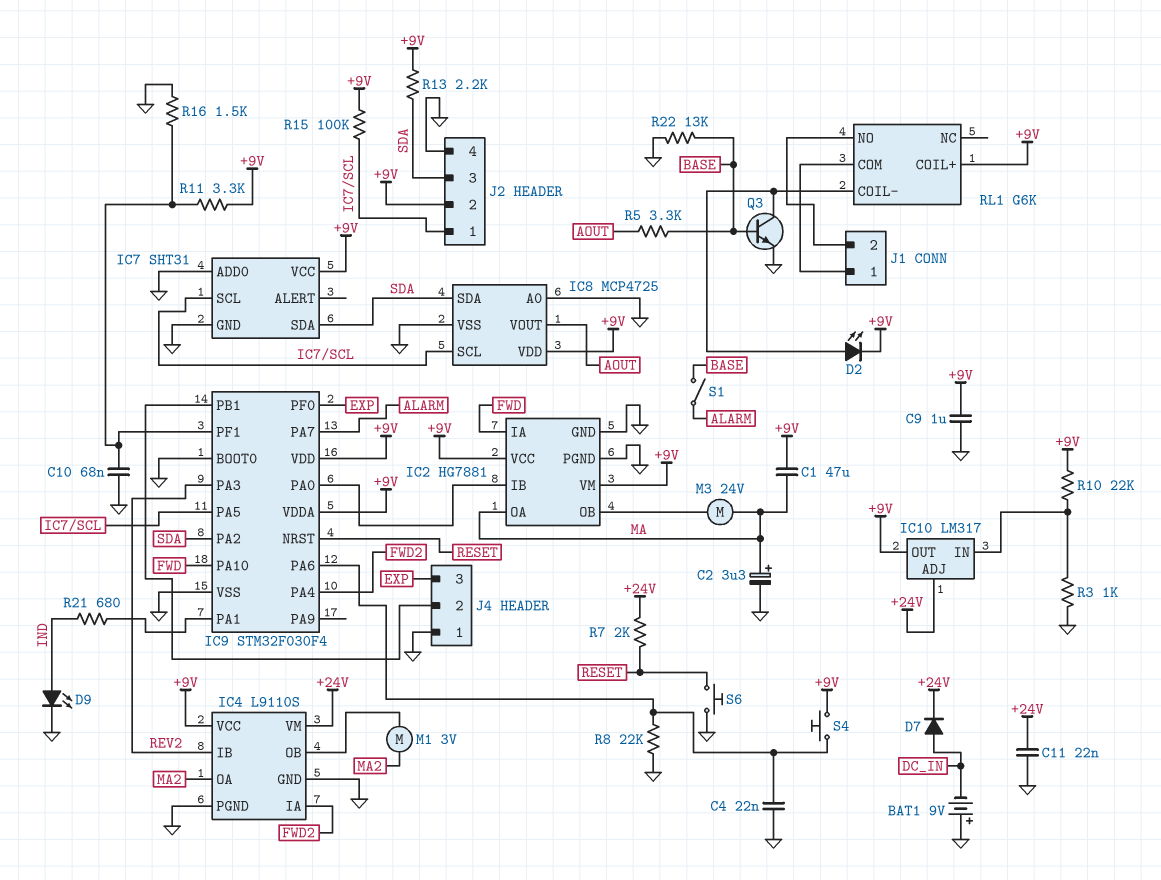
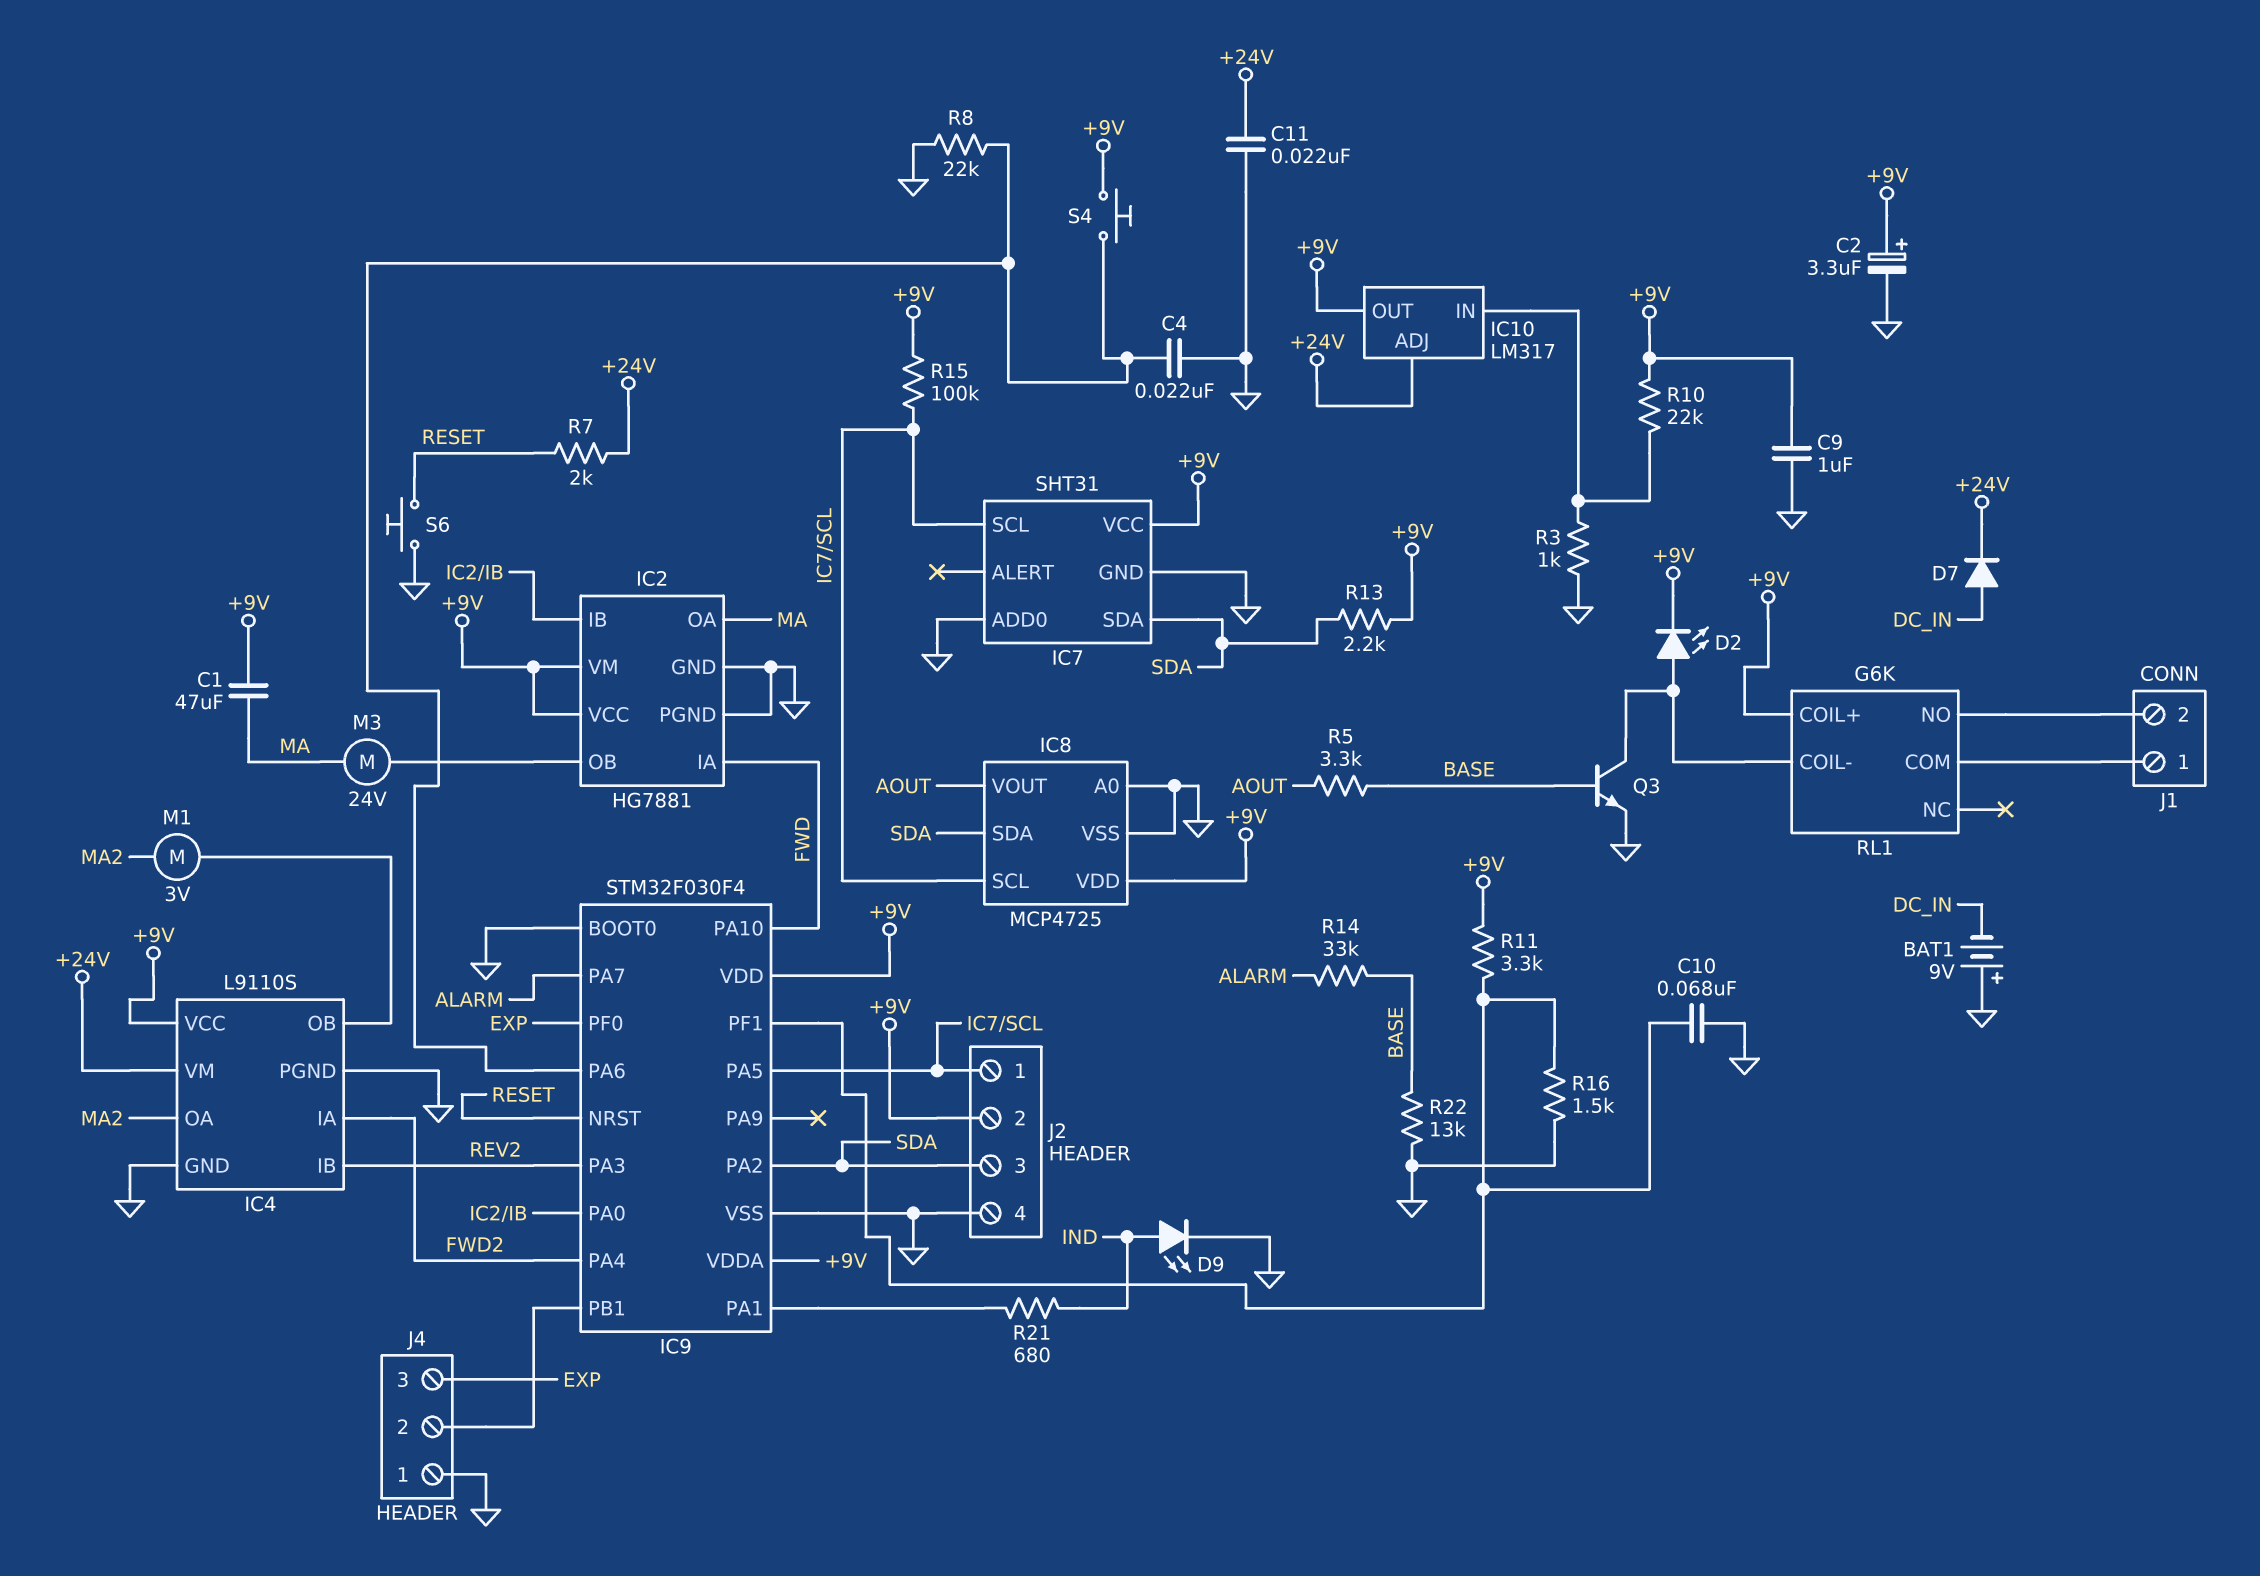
C2: 3.3uF (plus MA, minus GND) -> 3.3uF (plus +9V, minus GND)
R14: none -> 33k (ALARM, BASE)
S1: switch (ALARM, BASE) -> none

